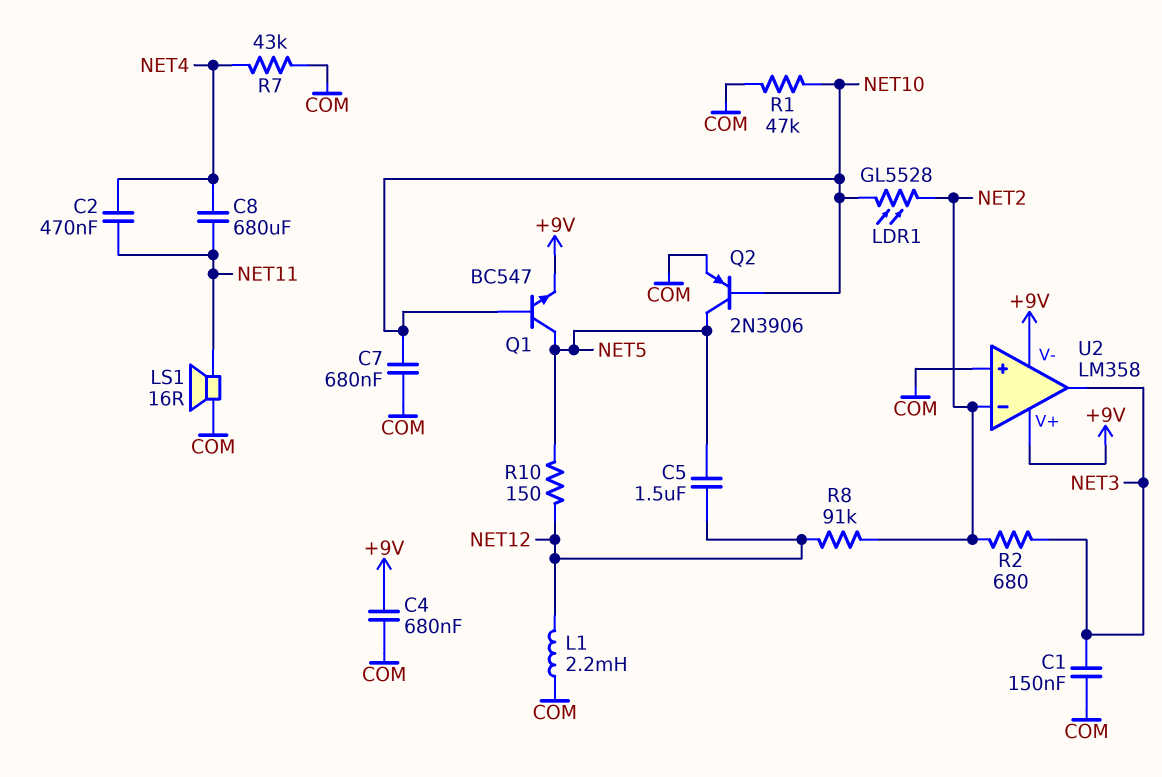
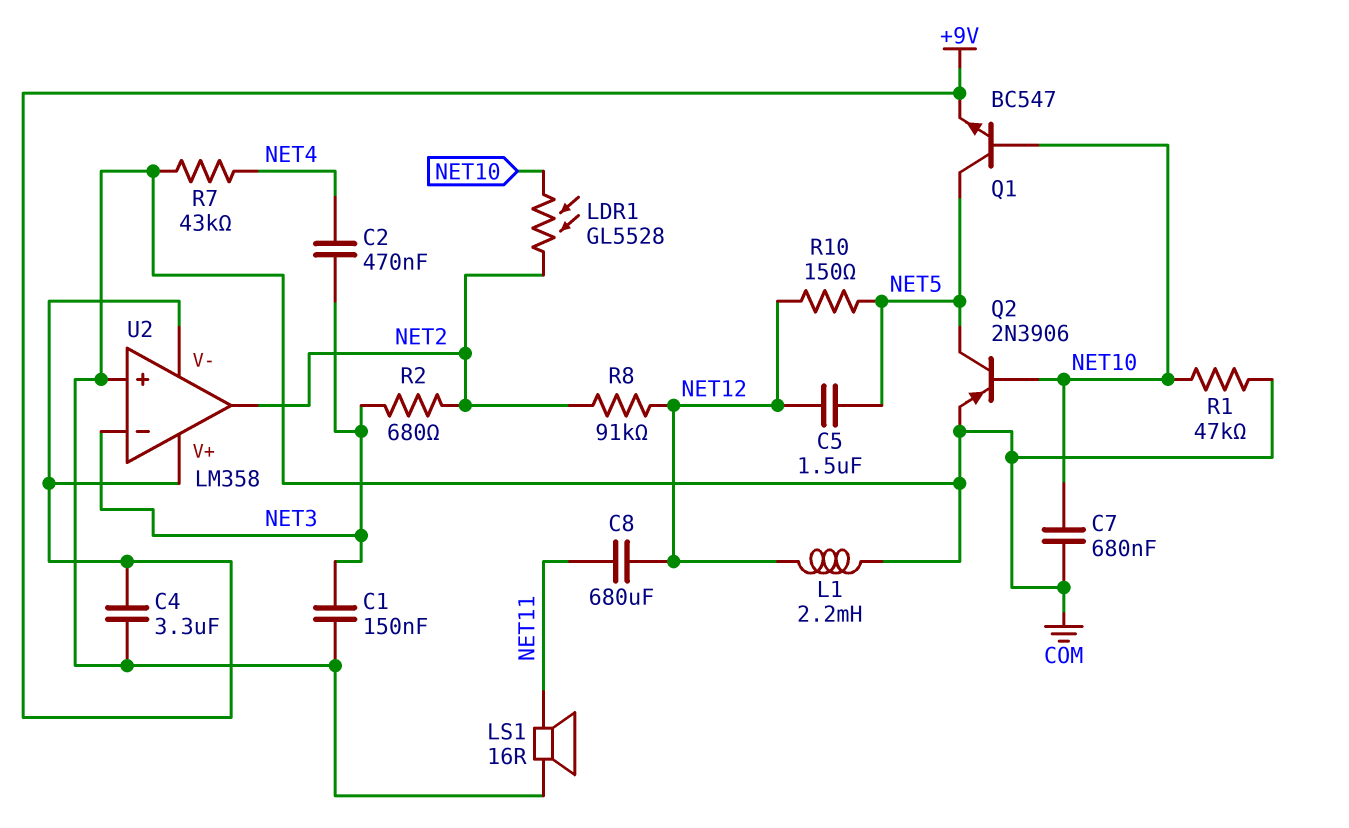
C2: 470nF (NET4, NET11) -> 470nF (NET3, NET4)
C4: 680nF (+9V, COM) -> 3.3uF (+9V, COM)
C8: 680uF (NET4, NET11) -> 680uF (NET11, NET12)
U2 pin in-: NET2 -> NET3
U2 pin out: NET3 -> NET2

